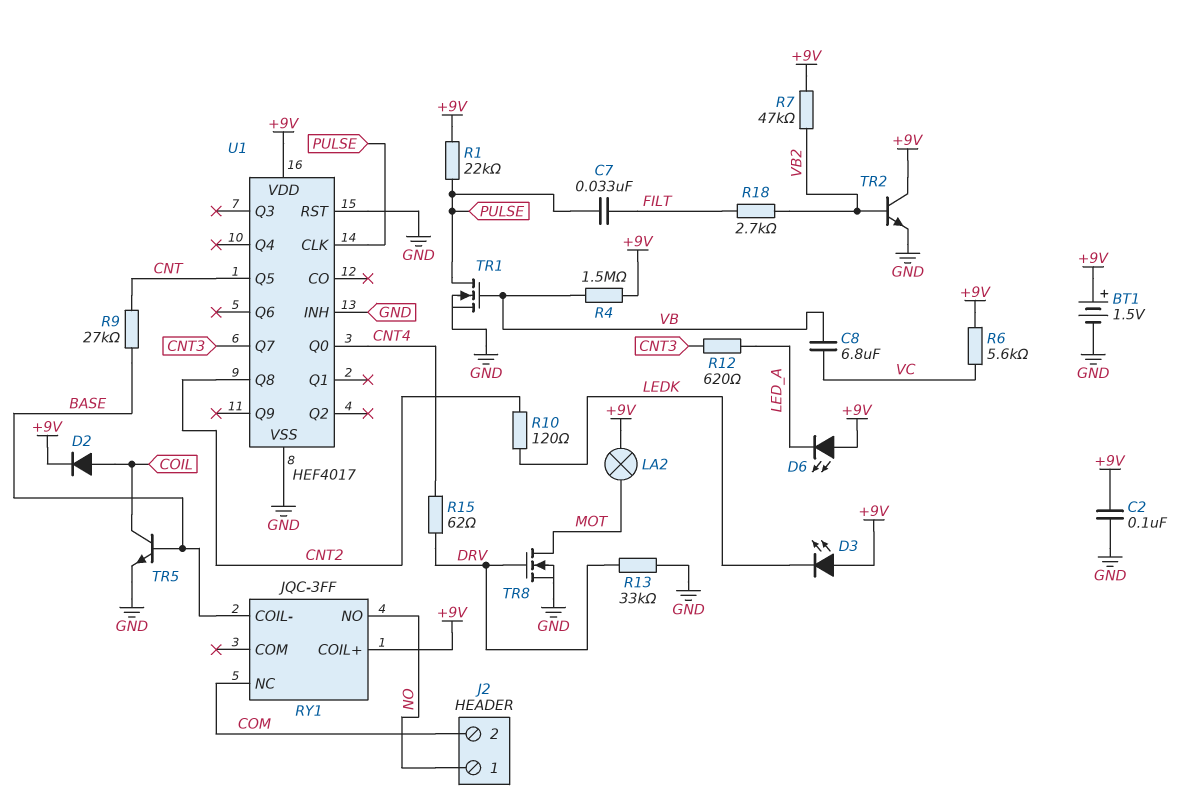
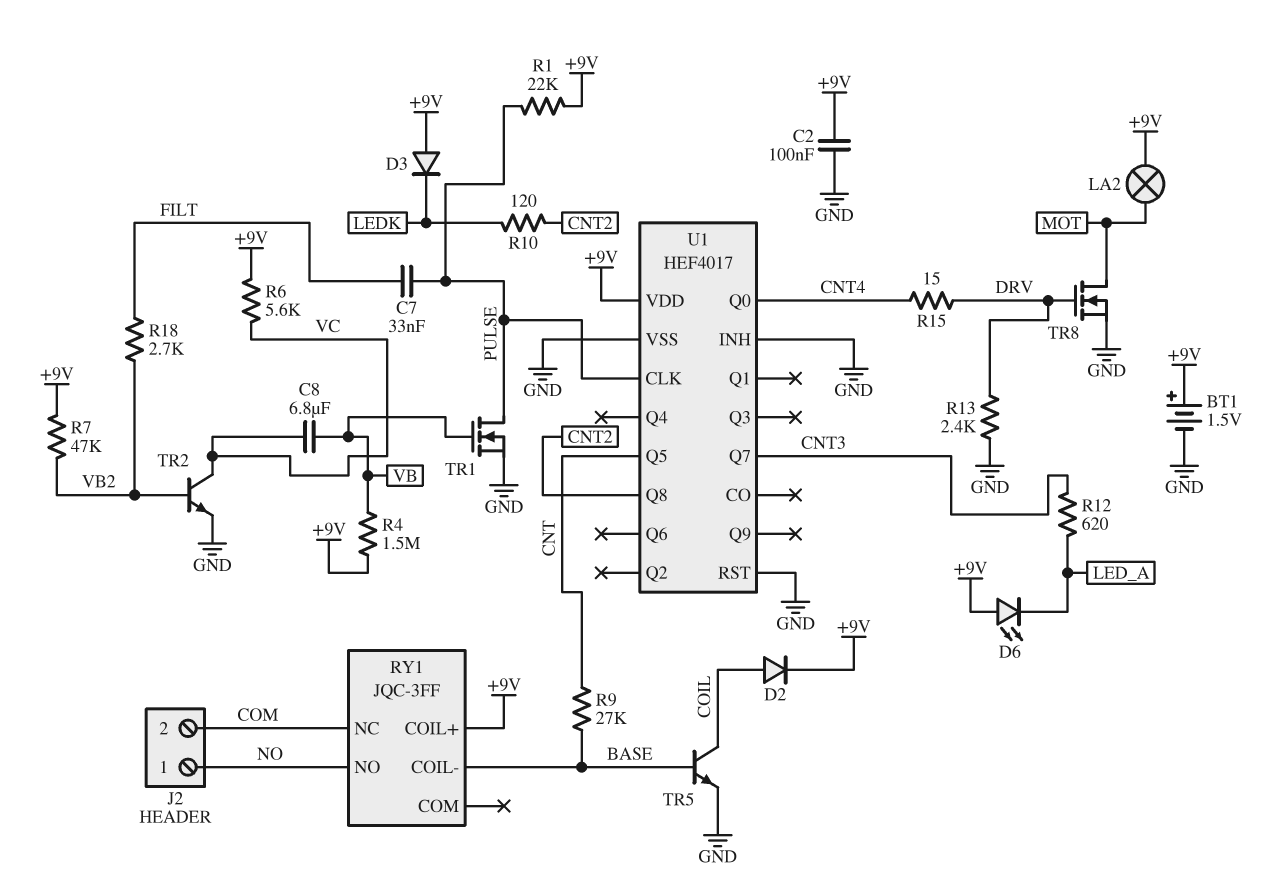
D3: LED (A +9V, K LEDK) -> diode (A +9V, K LEDK)
R13: 33k (DRV, GND) -> 2.4k (DRV, GND)
R15: 62 (CNT4, DRV) -> 15 (CNT4, DRV)
TR2: NPN (B VB2, C +9V, E GND) -> NPN (B VB2, C VC, E GND)

